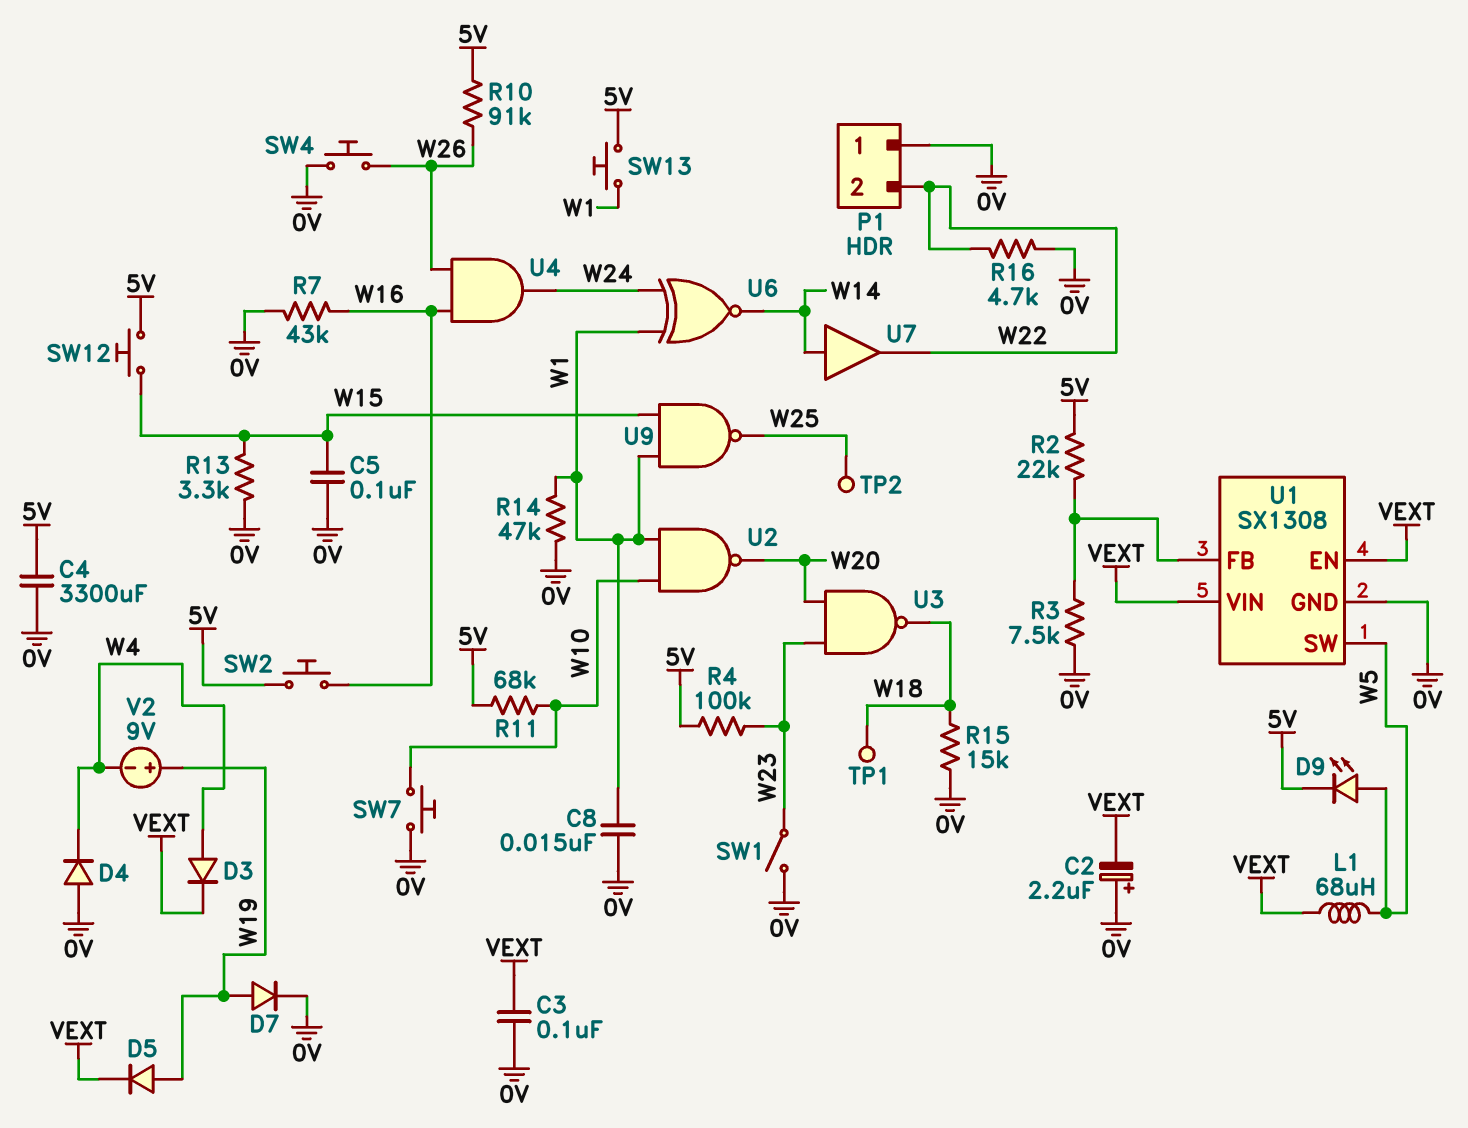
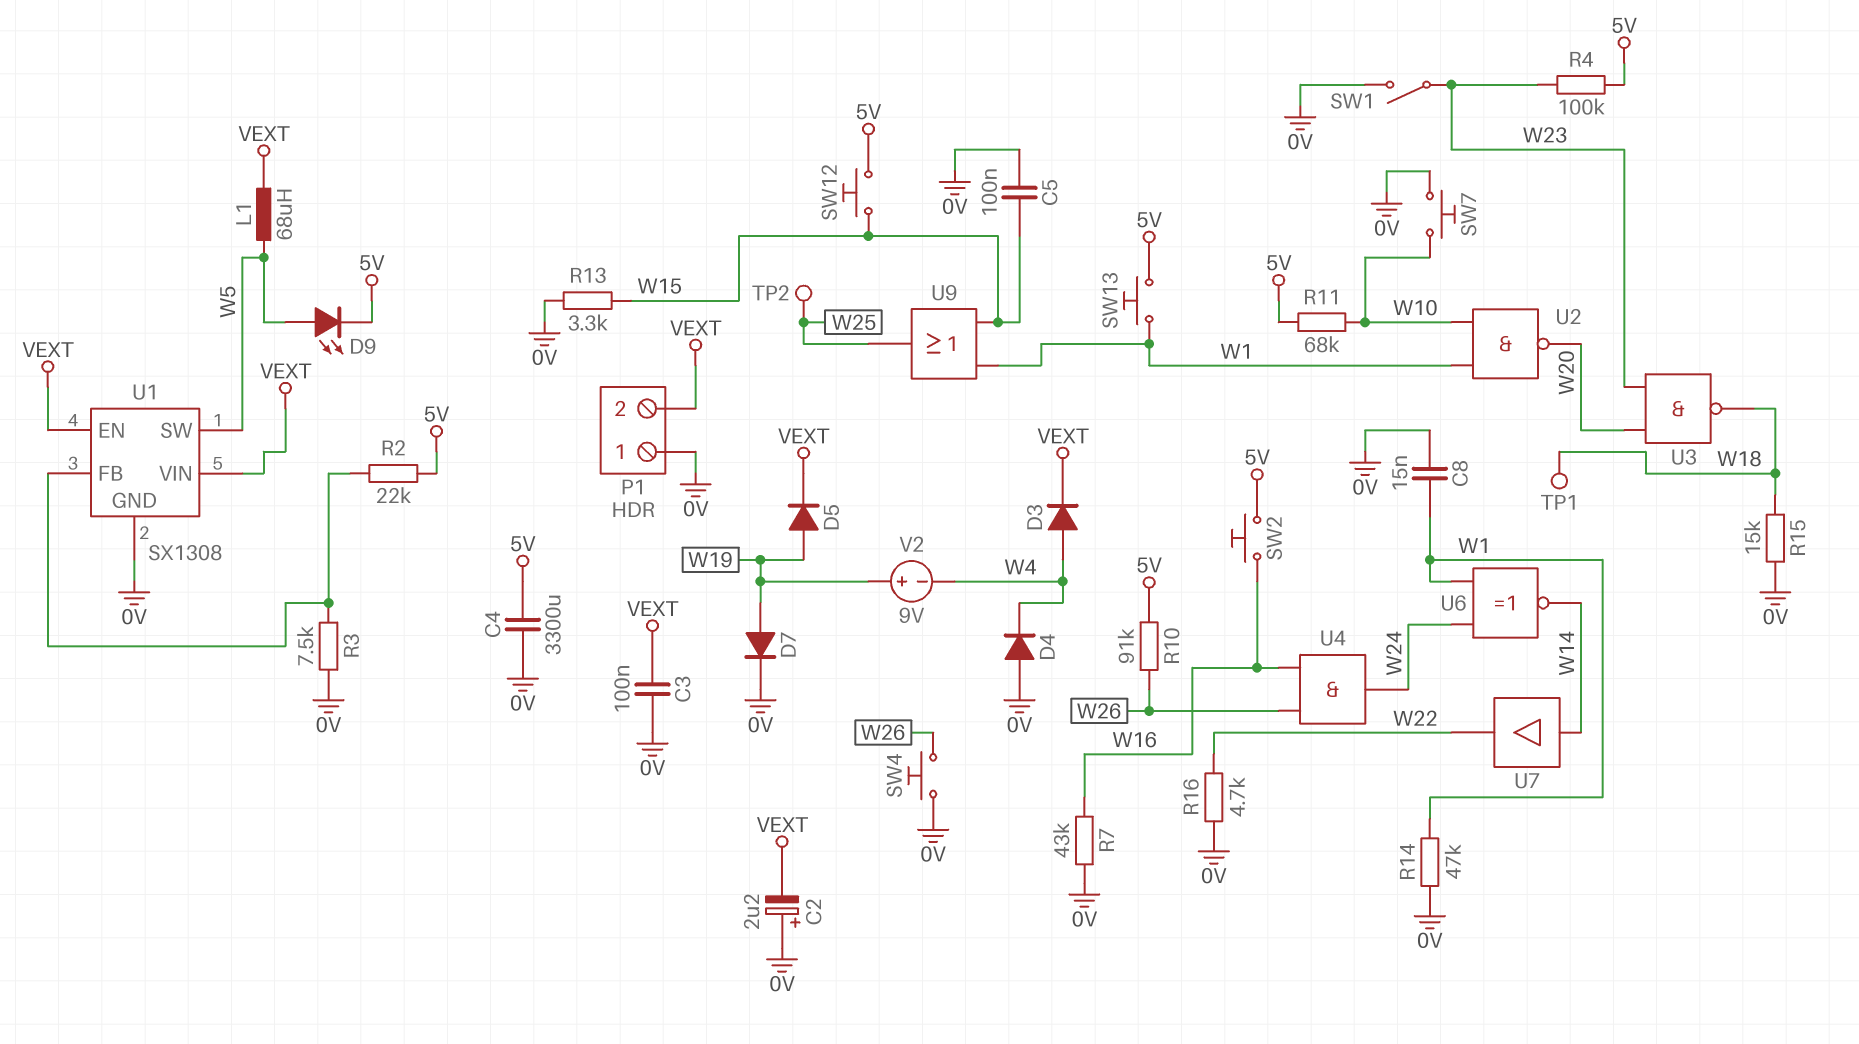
P1 pin 2: W22 -> VEXT
U9: NAND (in W1, in W15, out W25) -> OR (in W1, in W15, out W25)

